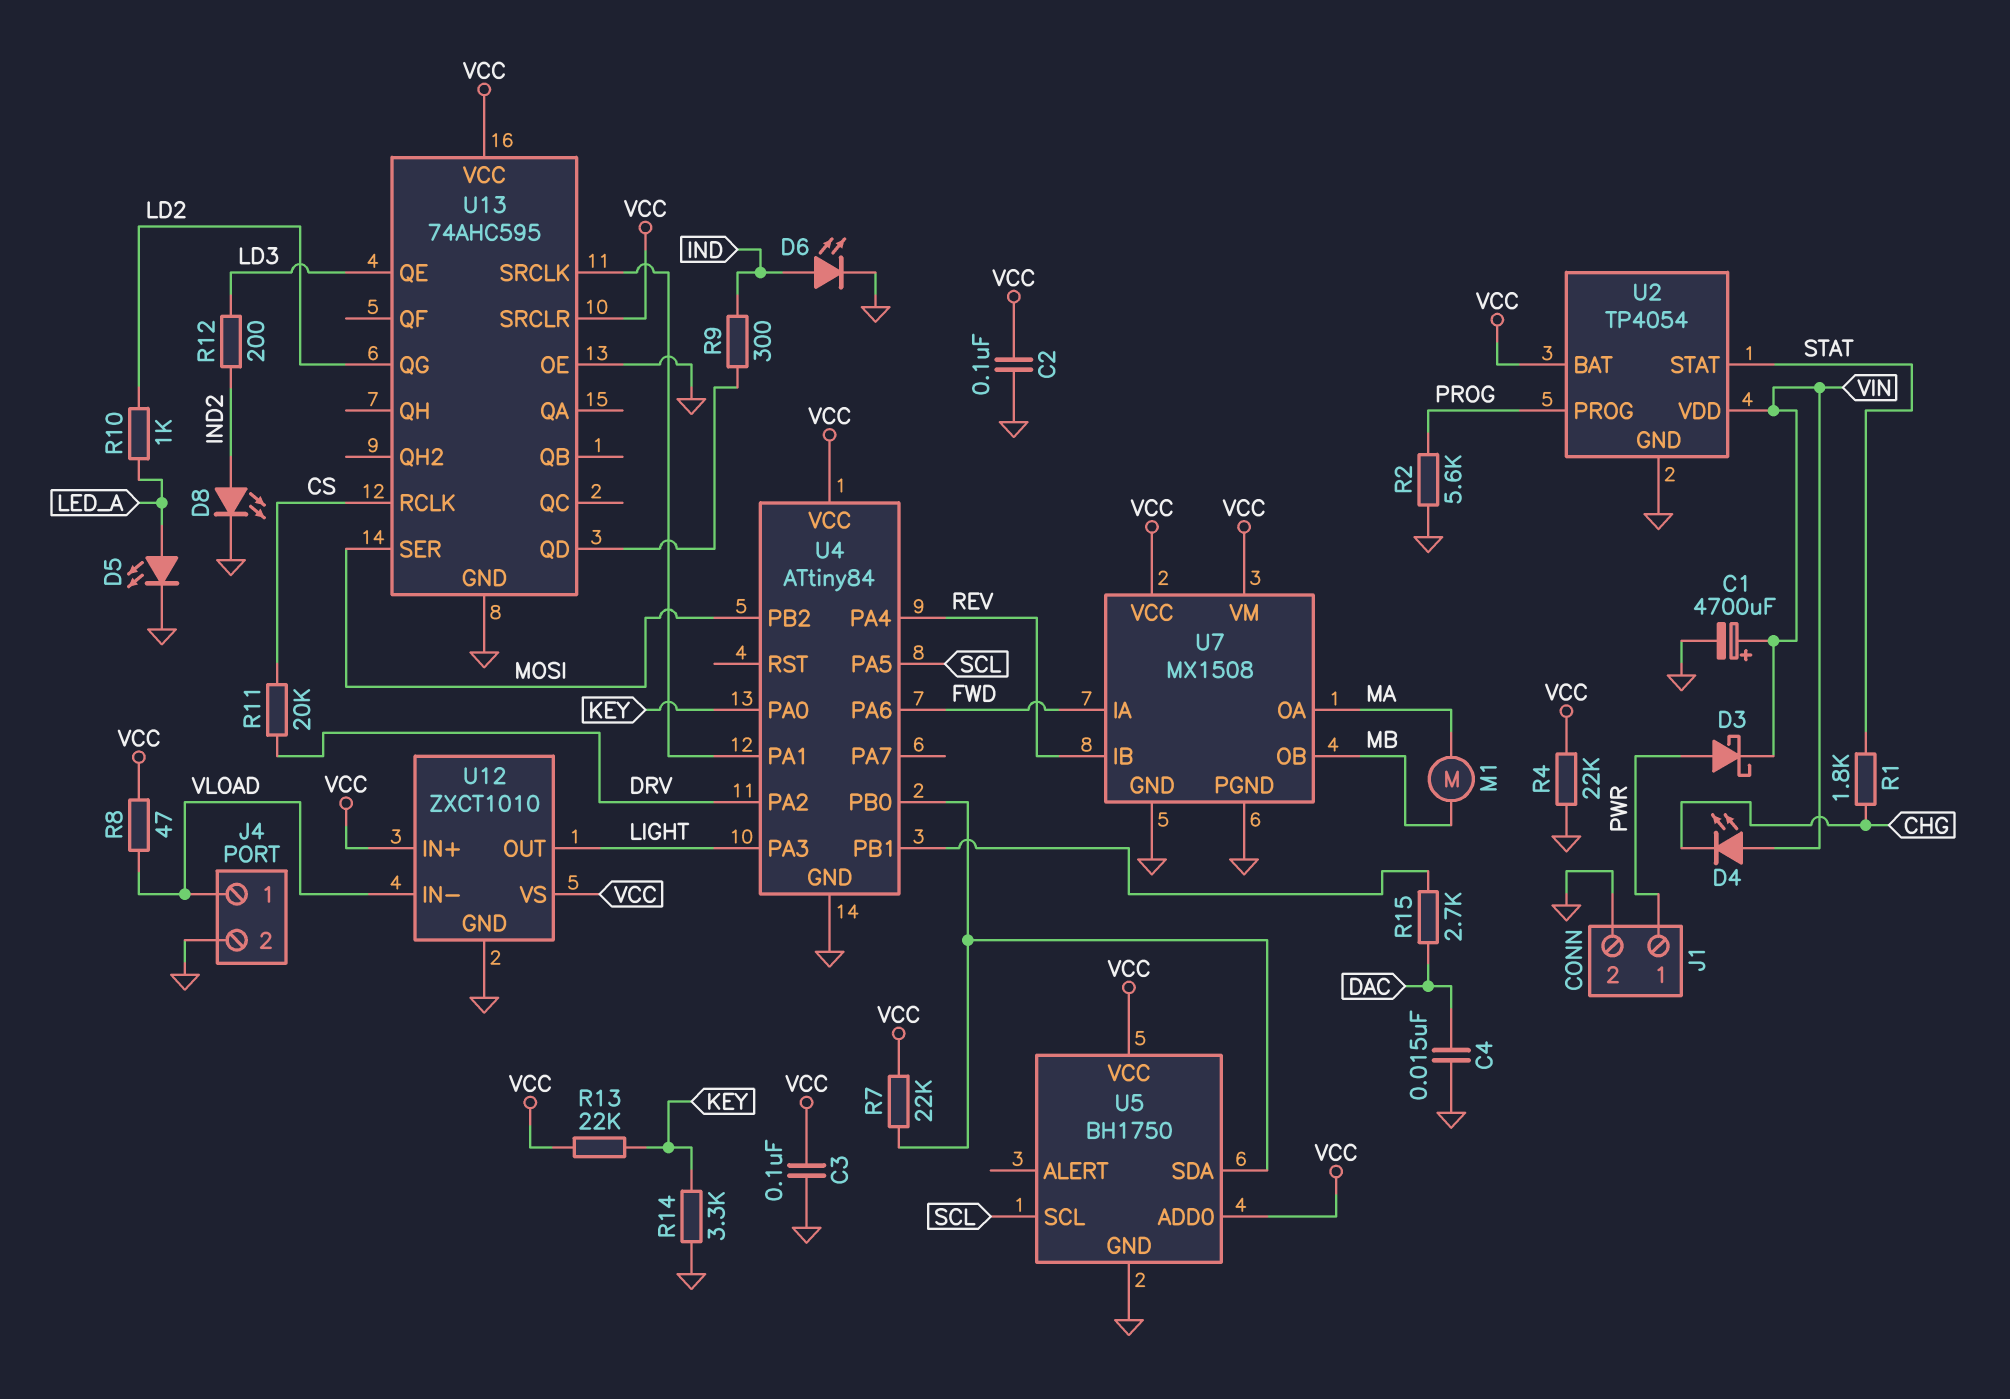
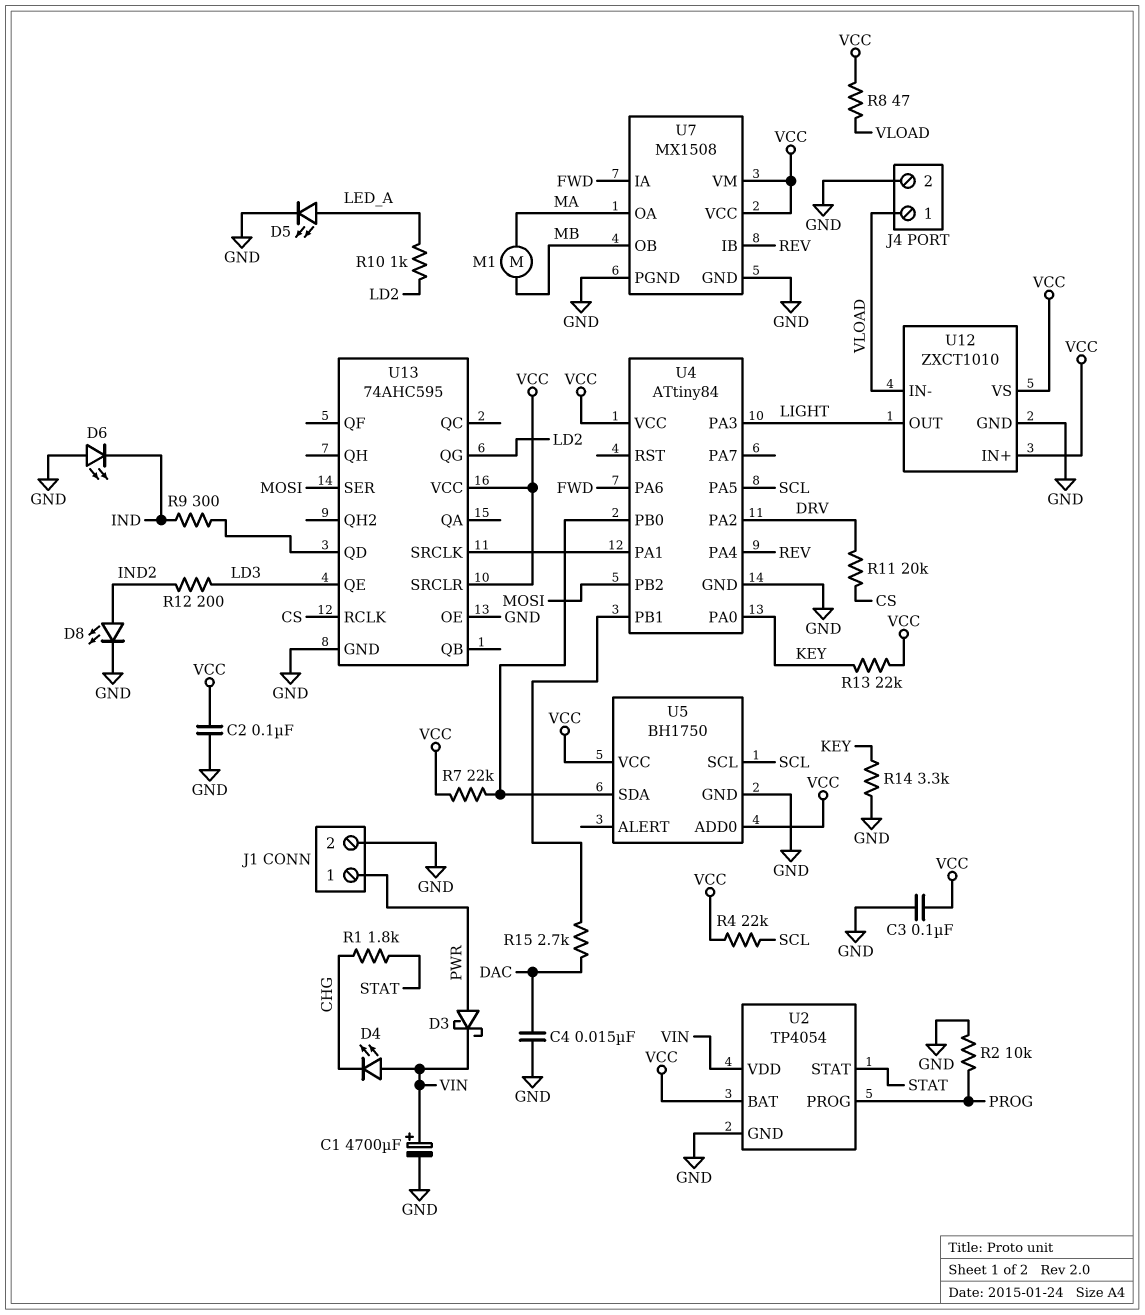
D6: LED (A IND, K GND) -> LED (A GND, K IND)
R2: 5.6k (GND, PROG) -> 10k (GND, PROG)
R4: 22k (GND, VCC) -> 22k (SCL, VCC)

